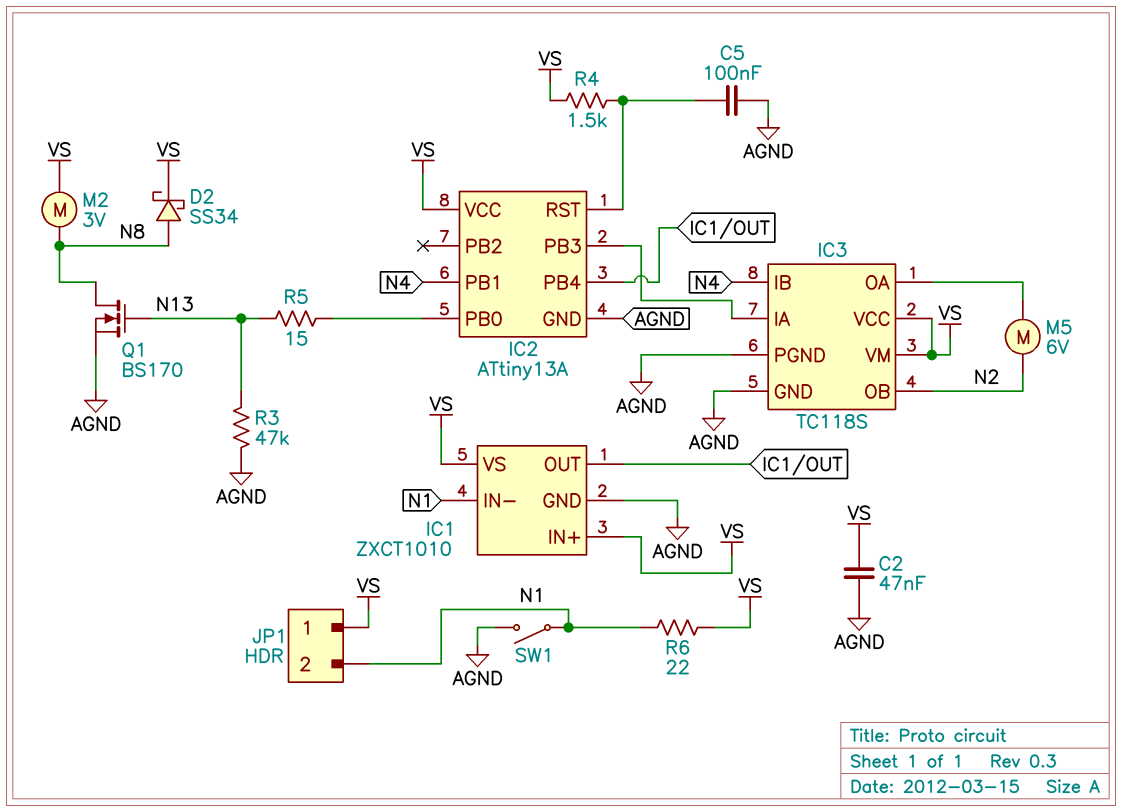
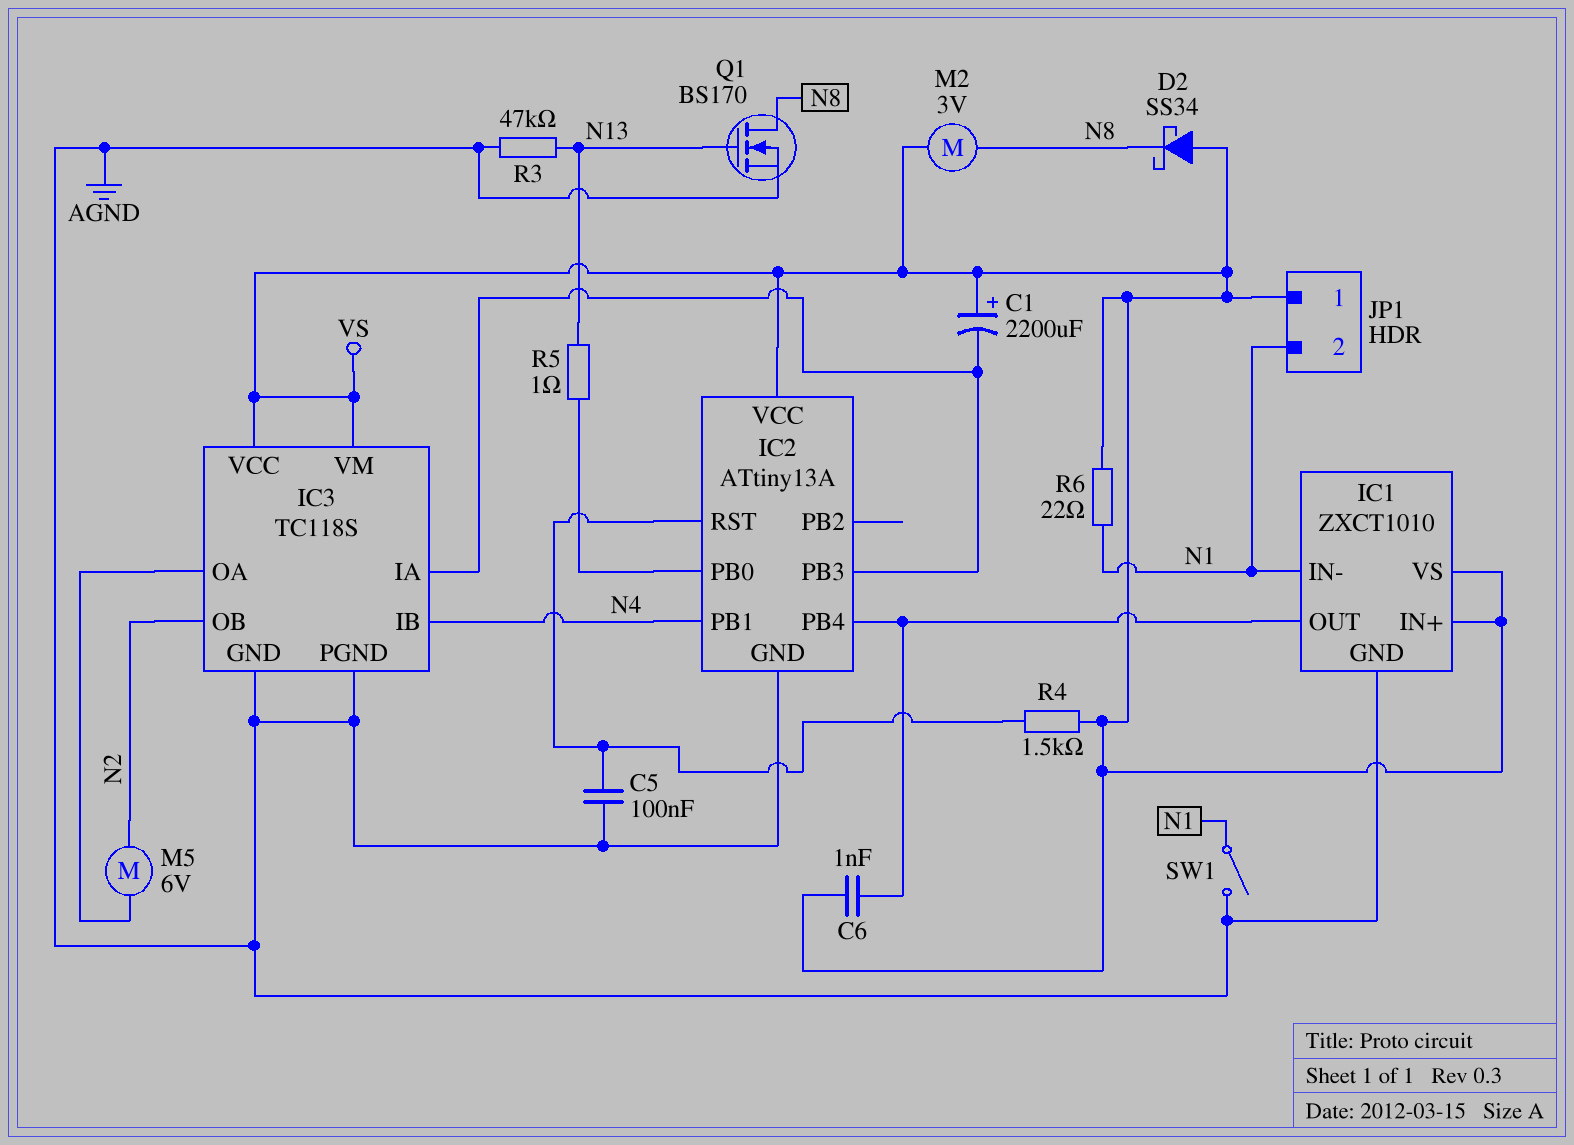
C1: none -> 2200uF (plus VS, minus IC2/PB3)
C2: 47nF (AGND, VS) -> none
C6: none -> 1nF (IC1/OUT, VS)
D2: schottky SS34 (A N8, K VS) -> schottky SS34 (A VS, K N8)
R5: 15 (IC2/PB0, N13) -> 1 (IC2/PB0, N13)

